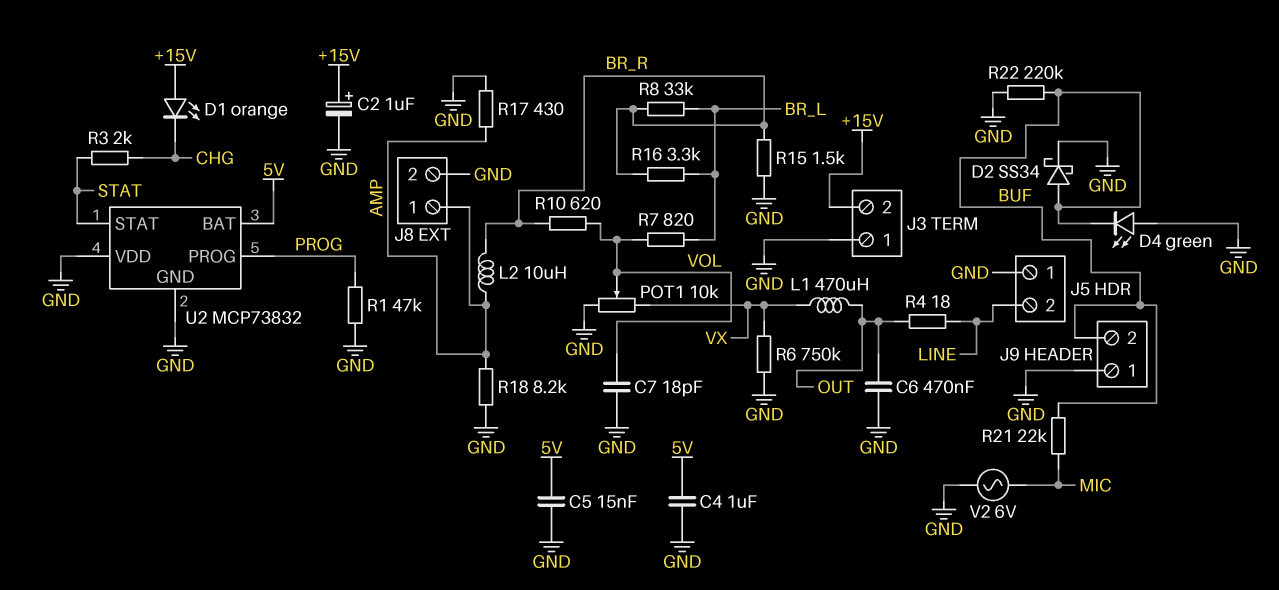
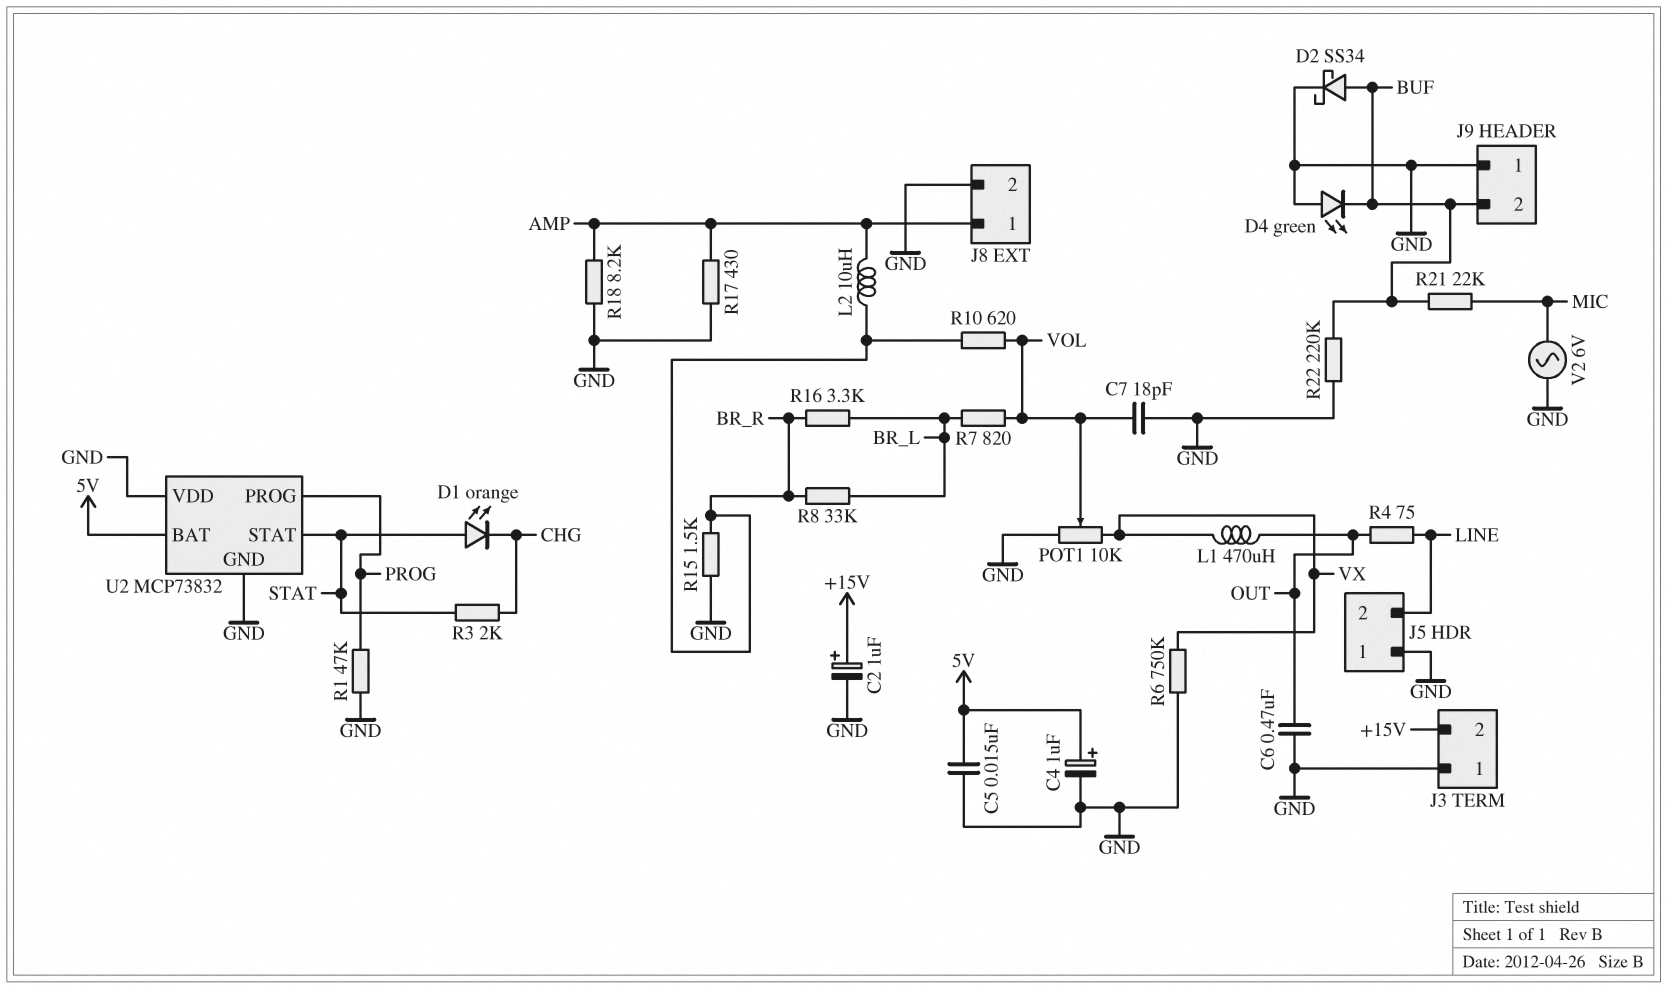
C4: 1uF (5V, GND) -> 1uF (plus 5V, minus GND)
D1: LED orange (A +15V, K CHG) -> LED orange (A STAT, K CHG)
R4: 18 (LINE, OUT) -> 75 (LINE, OUT)

